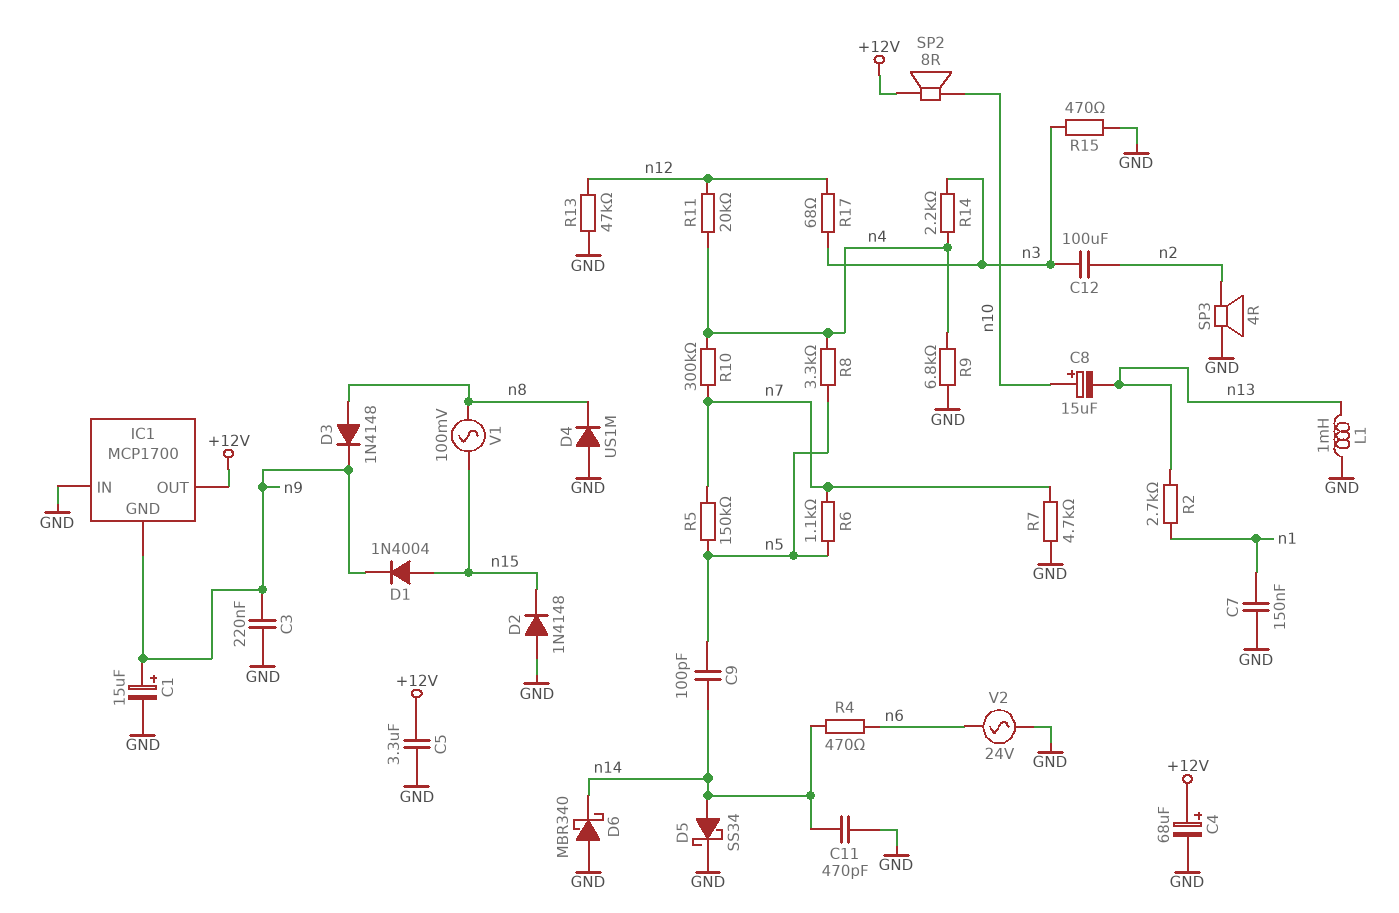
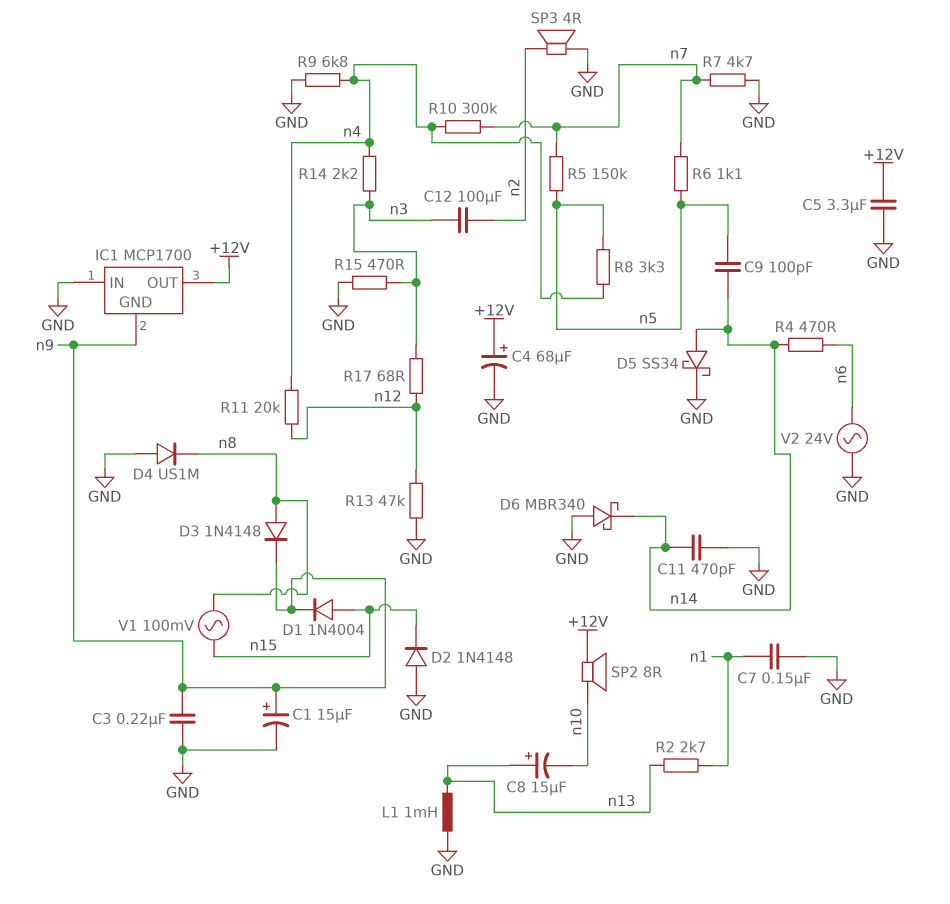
C8: 15uF (plus n10, minus n13) -> 15uF (plus n13, minus n10)

